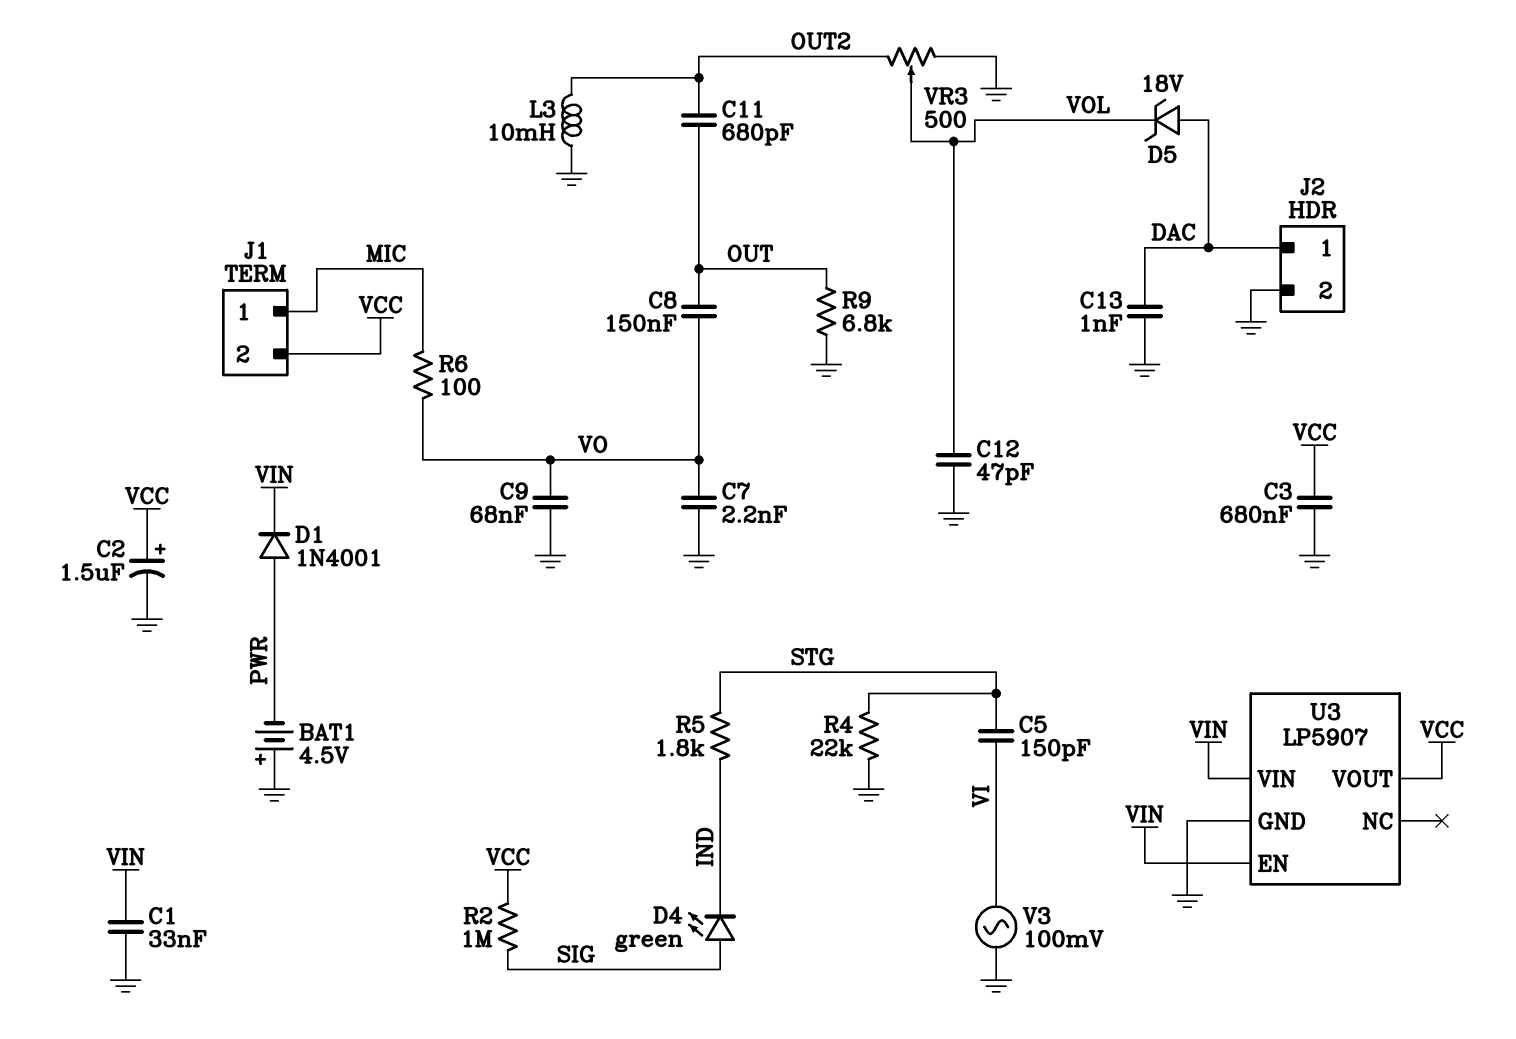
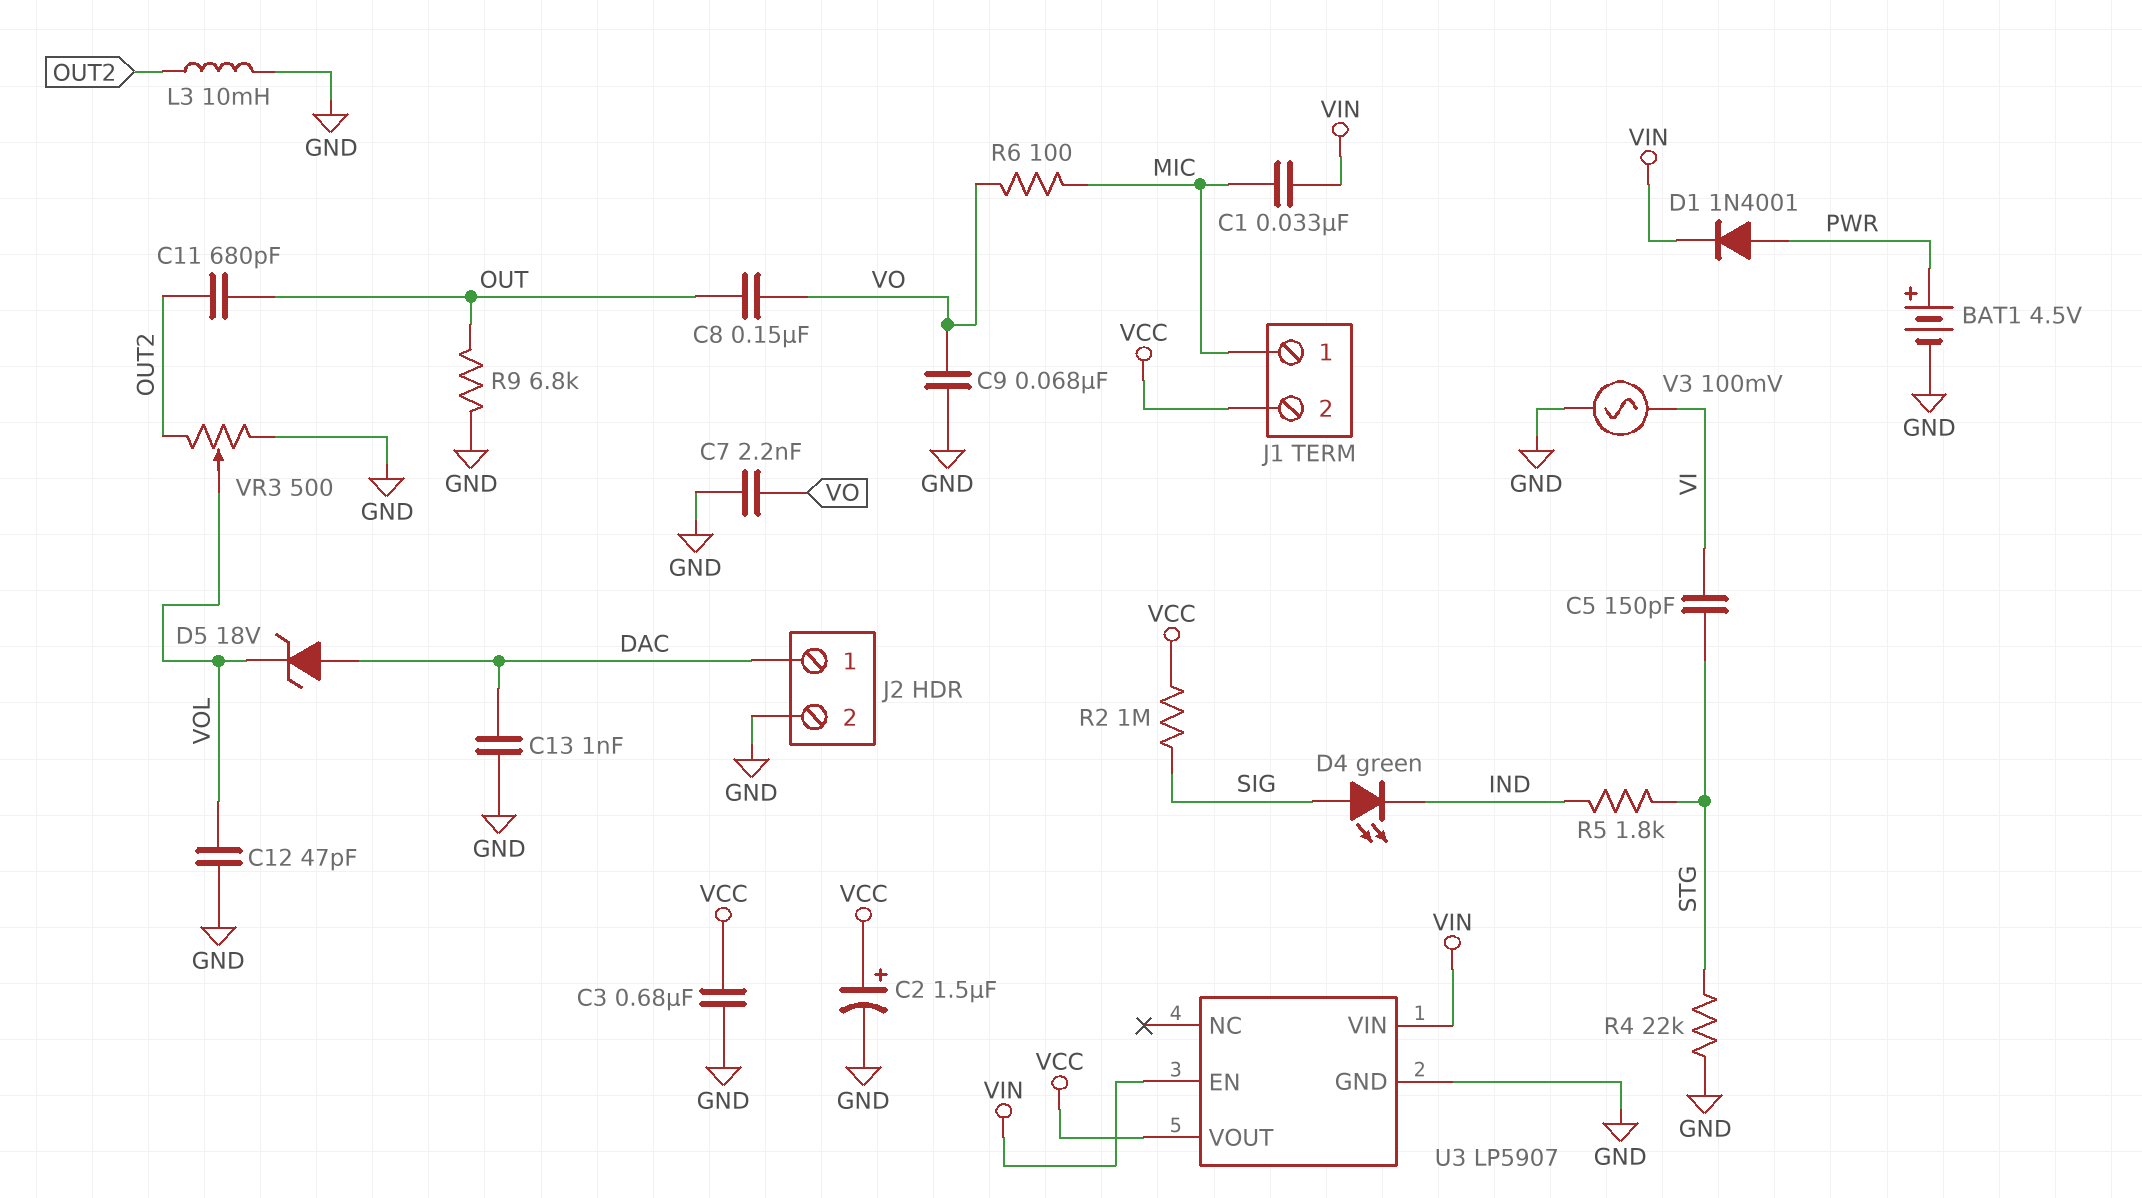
BAT1: 4.5V (plus GND, minus PWR) -> 4.5V (plus PWR, minus GND)
C1: 33nF (GND, VIN) -> 33nF (MIC, VIN)

